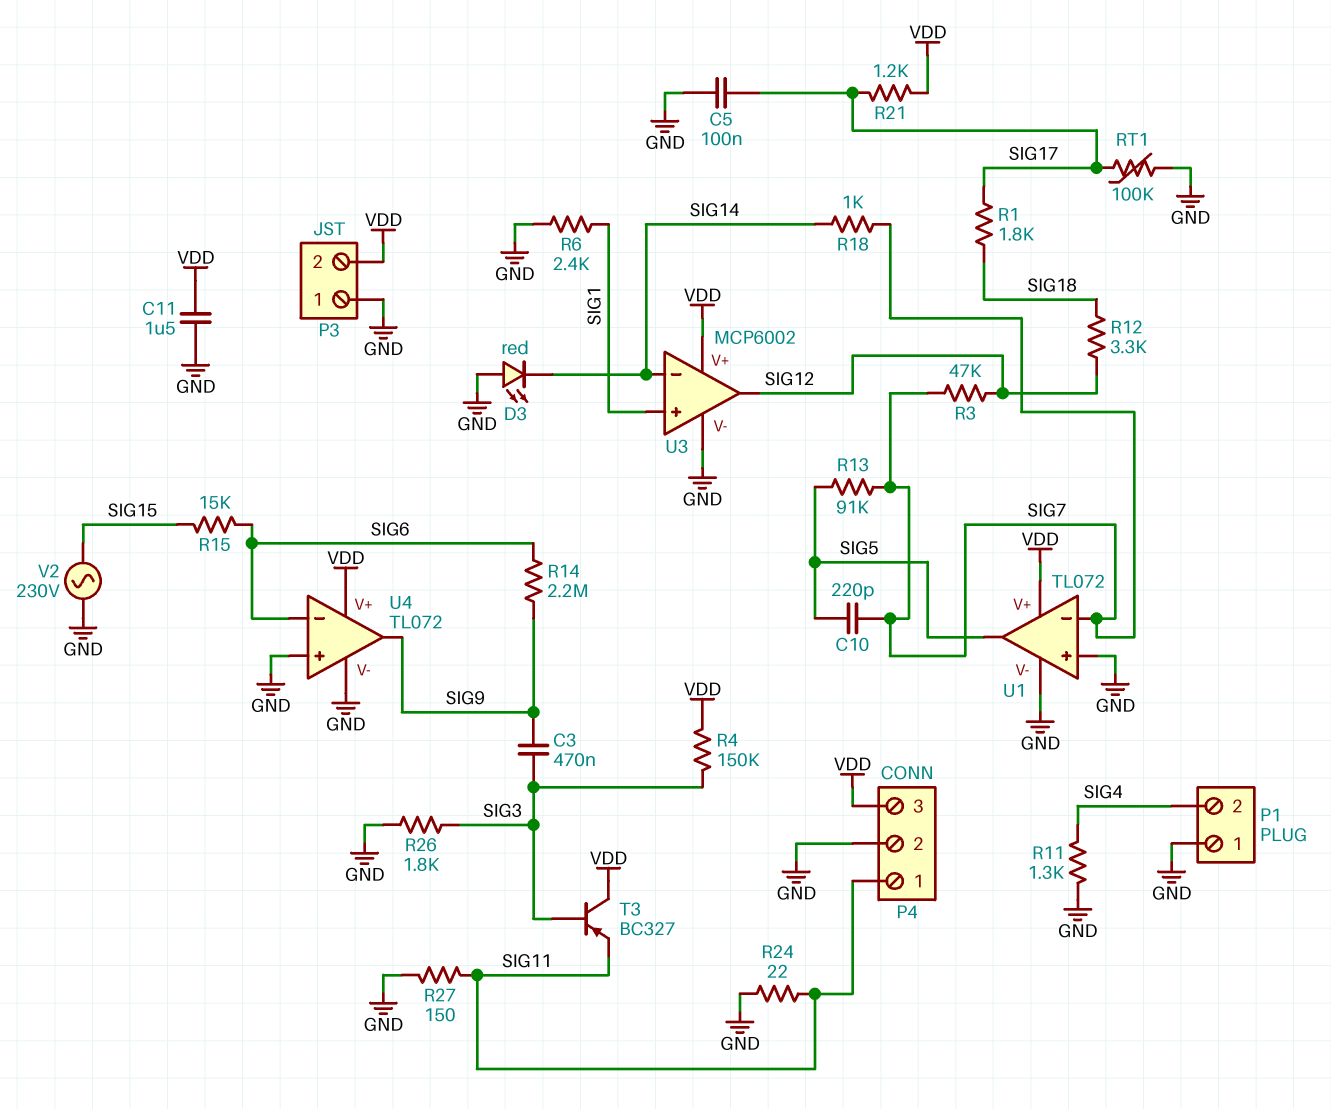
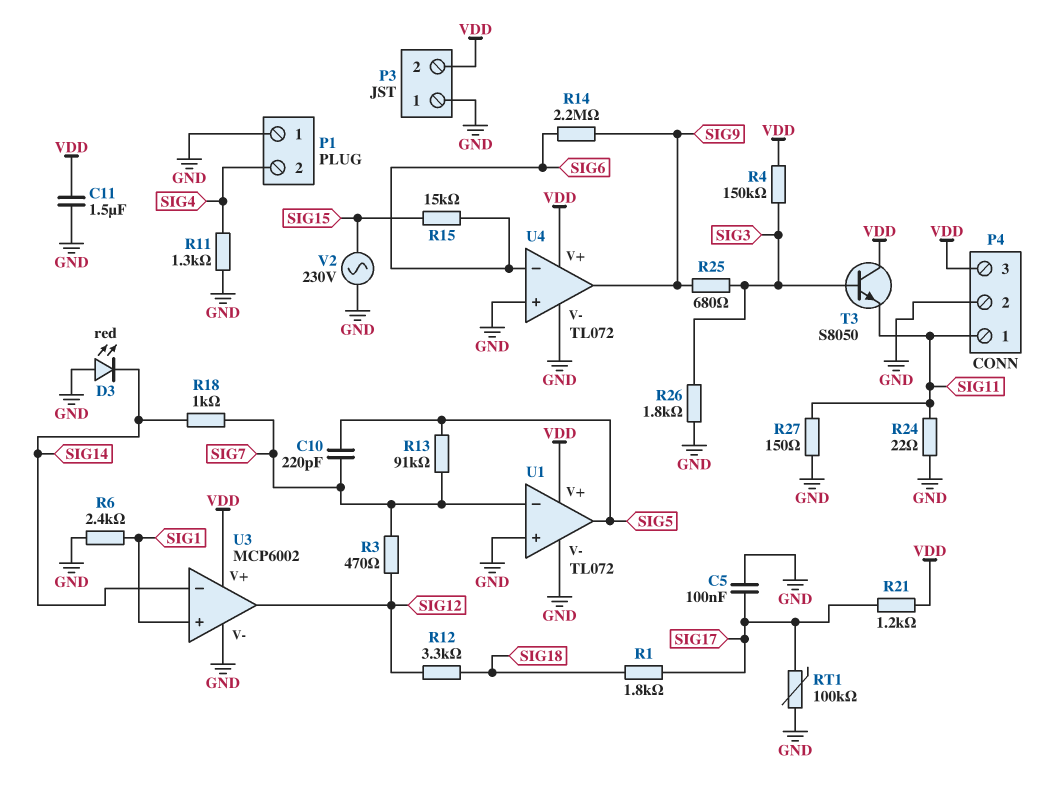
C3: 470nF (SIG3, SIG9) -> none
R3: 47k (SIG7, SIG12) -> 470 (SIG7, SIG12)
R25: none -> 680 (SIG3, SIG9)
T3: PNP BC327 (B SIG3, C VDD, E SIG11) -> NPN S8050 (B SIG3, C VDD, E SIG11)

